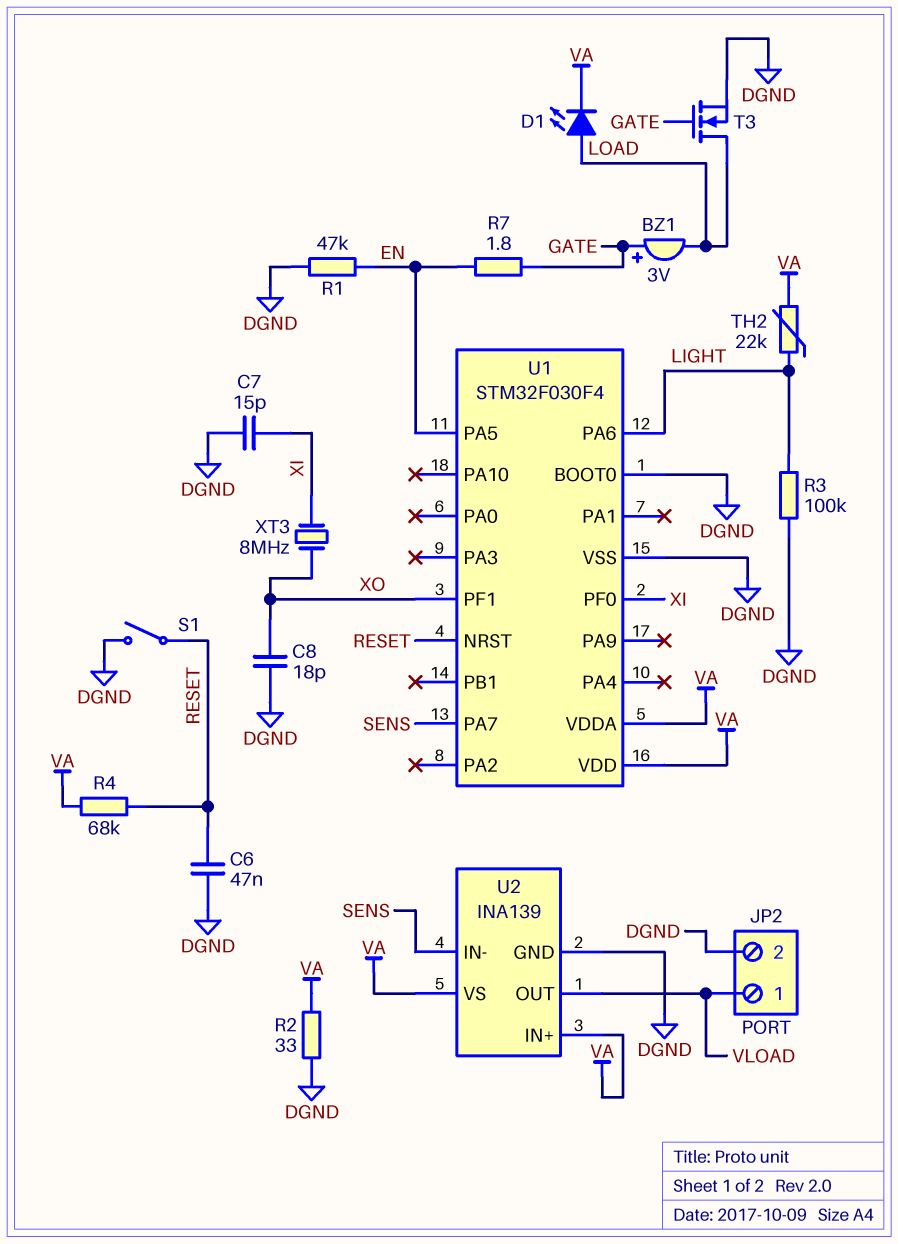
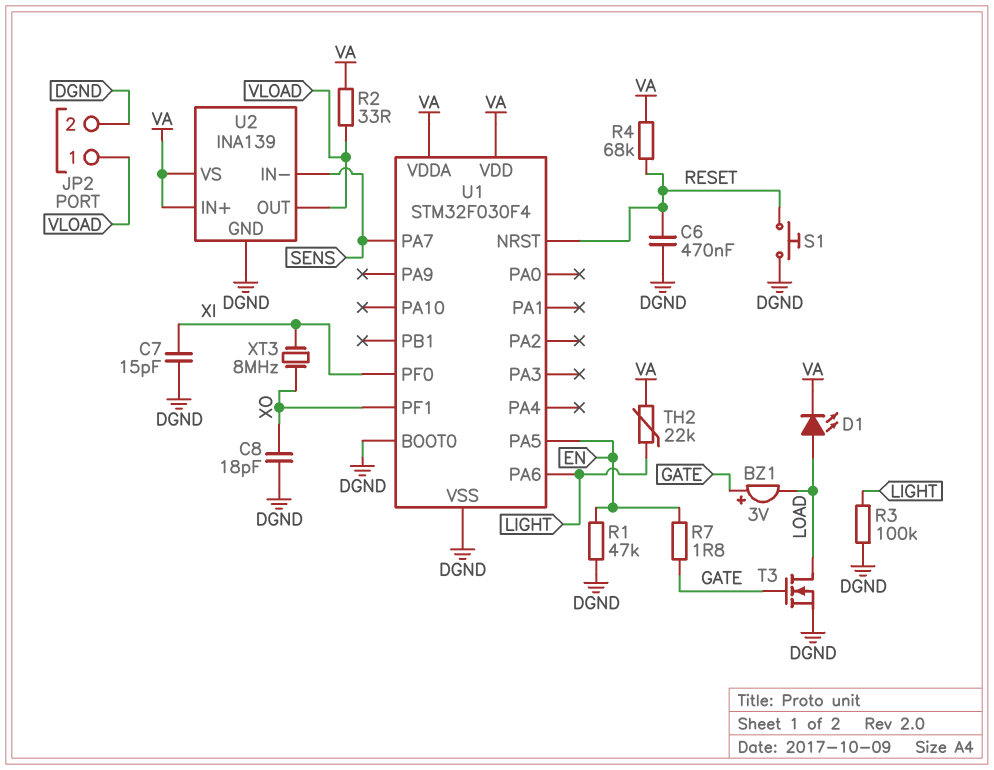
C6: 47nF (DGND, RESET) -> 470nF (DGND, RESET)
R2: 33 (DGND, VA) -> 33 (VA, VLOAD)
S1: switch (DGND, RESET) -> button (DGND, RESET)

